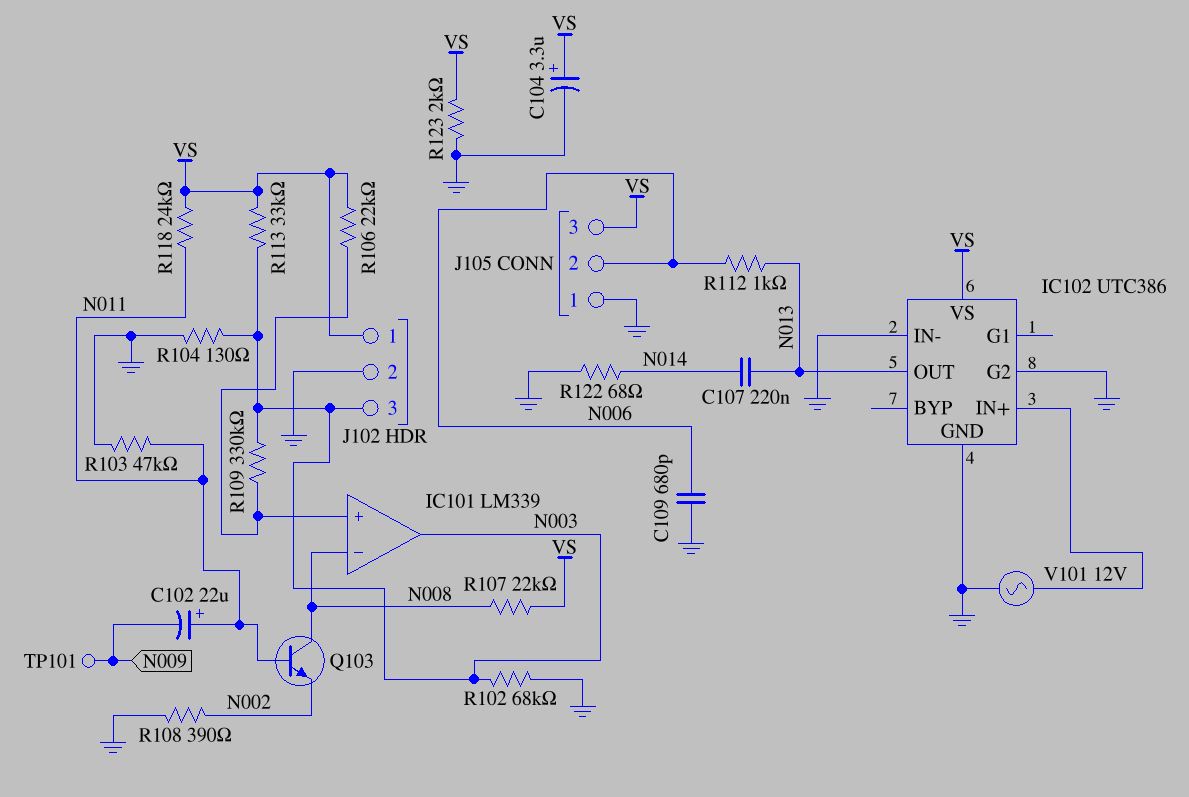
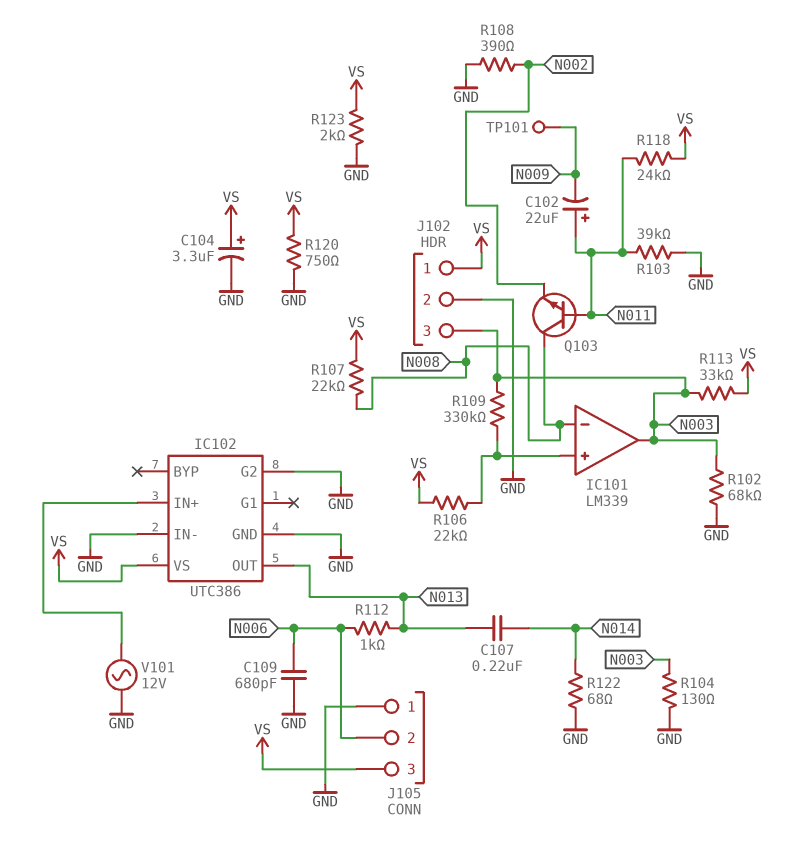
R103: 47k (GND, N011) -> 39k (GND, N011)
R120: none -> 750 (GND, VS)

